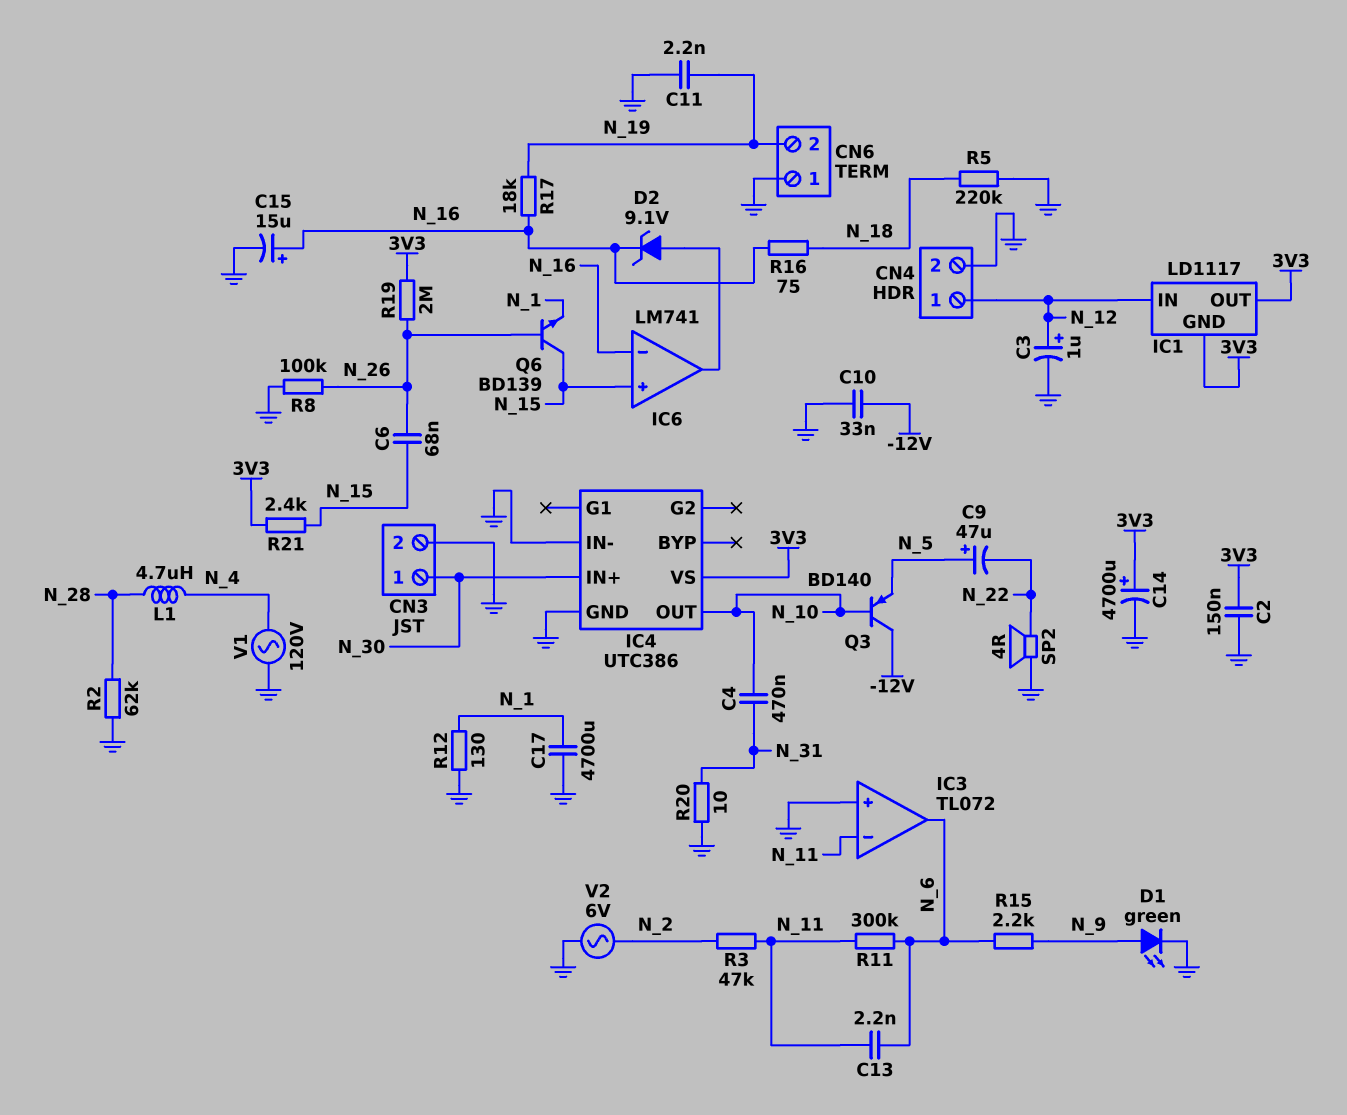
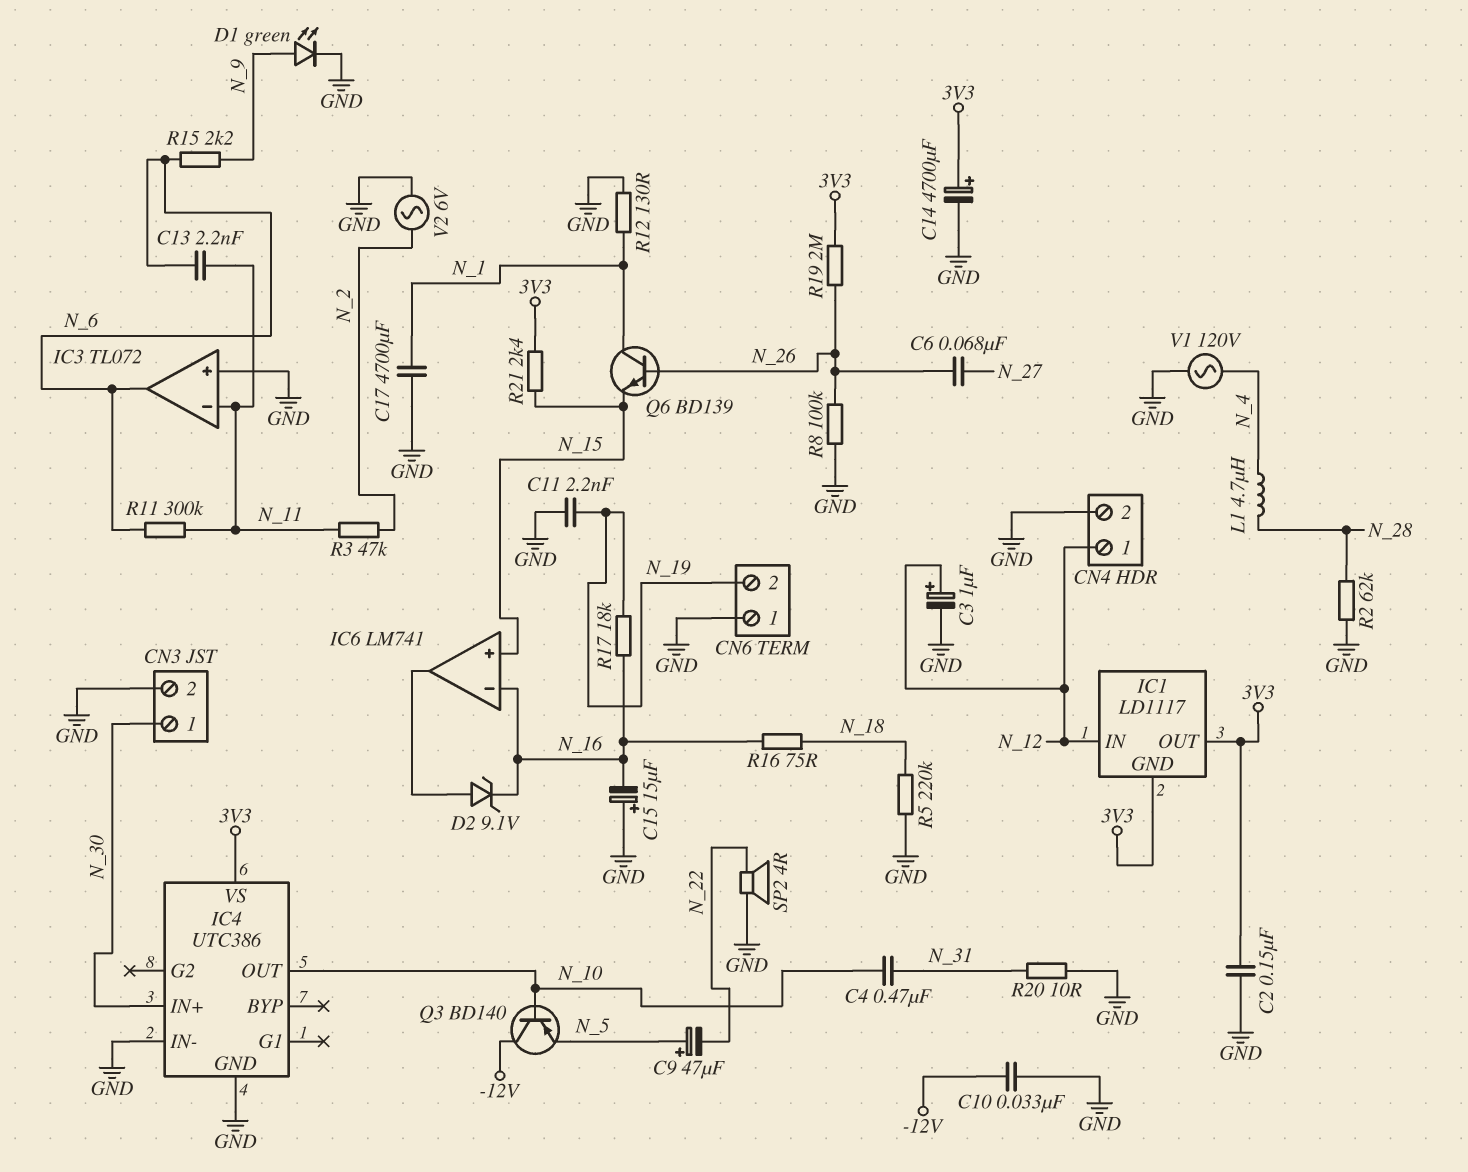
C6: 68nF (N_15, N_26) -> 68nF (N_26, N_27)
C15: 15uF (plus N_16, minus GND) -> 15uF (plus GND, minus N_16)
Q6: NPN BD139 (B N_26, C N_15, E N_1) -> NPN BD139 (B N_26, C N_1, E N_15)

